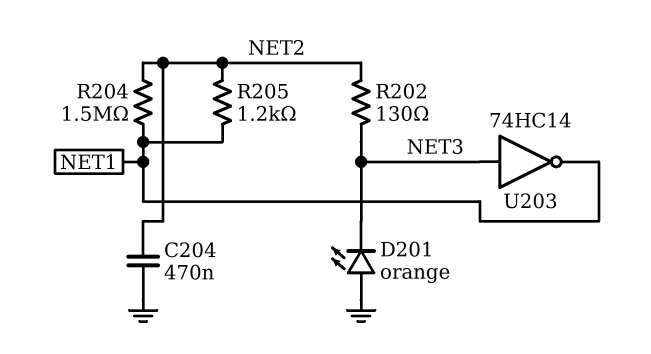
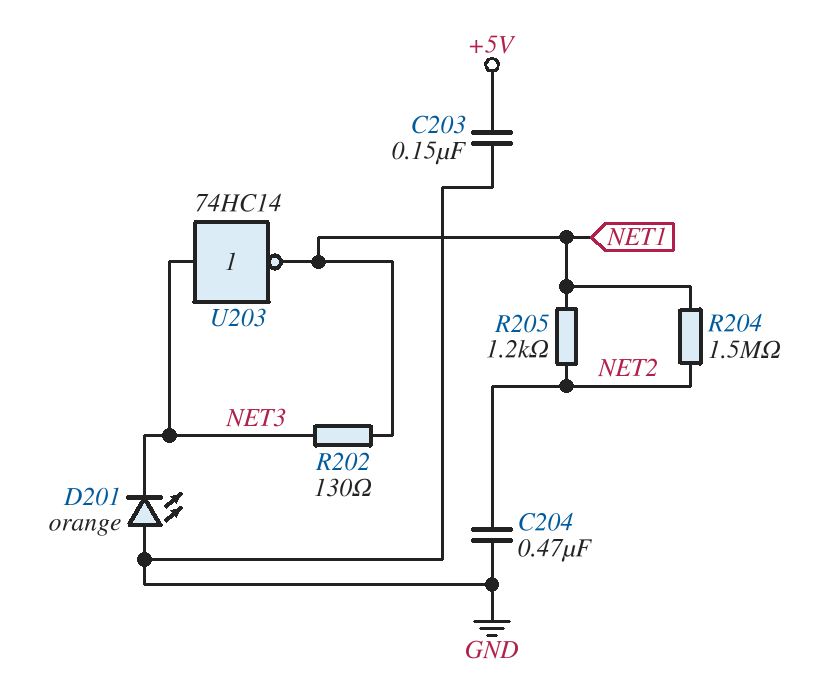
C203: none -> 150nF (+5V, GND)
R202: 130 (NET2, NET3) -> 130 (NET1, NET3)

